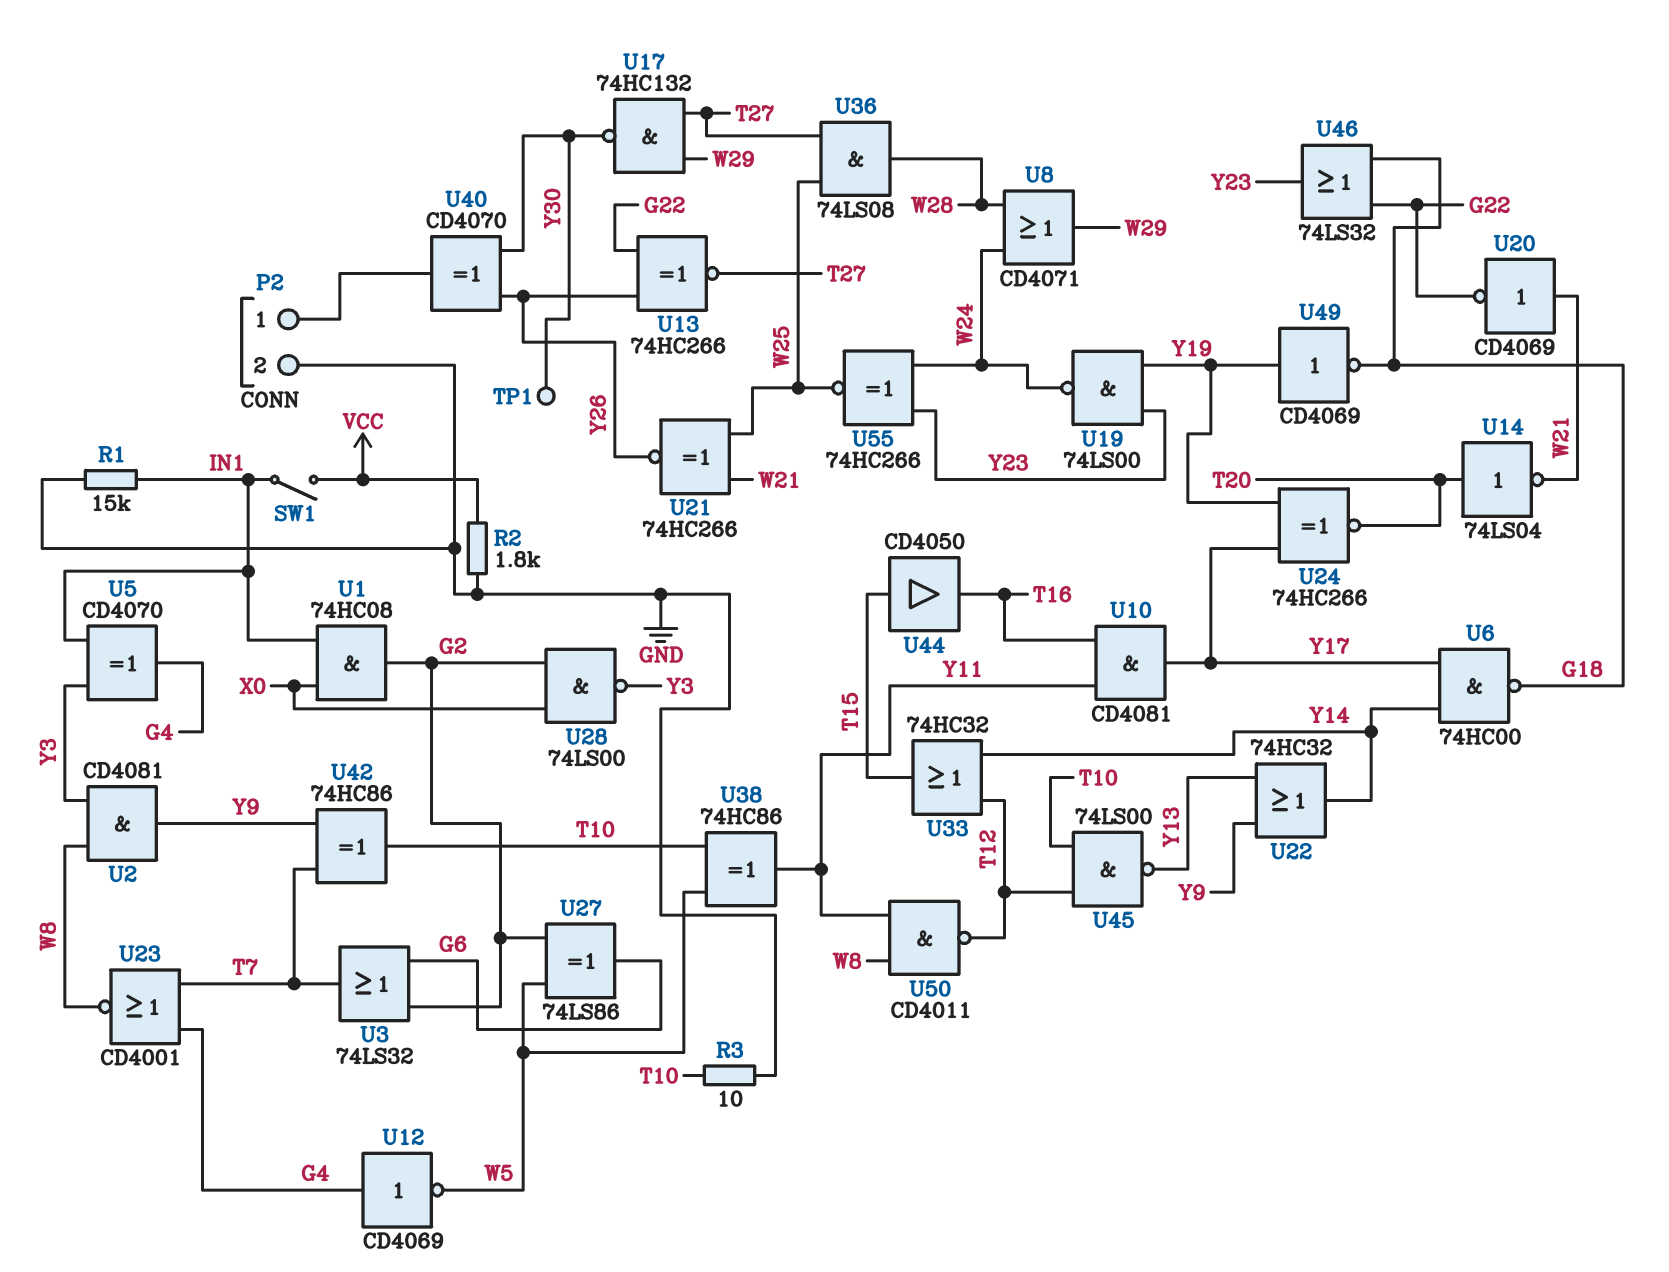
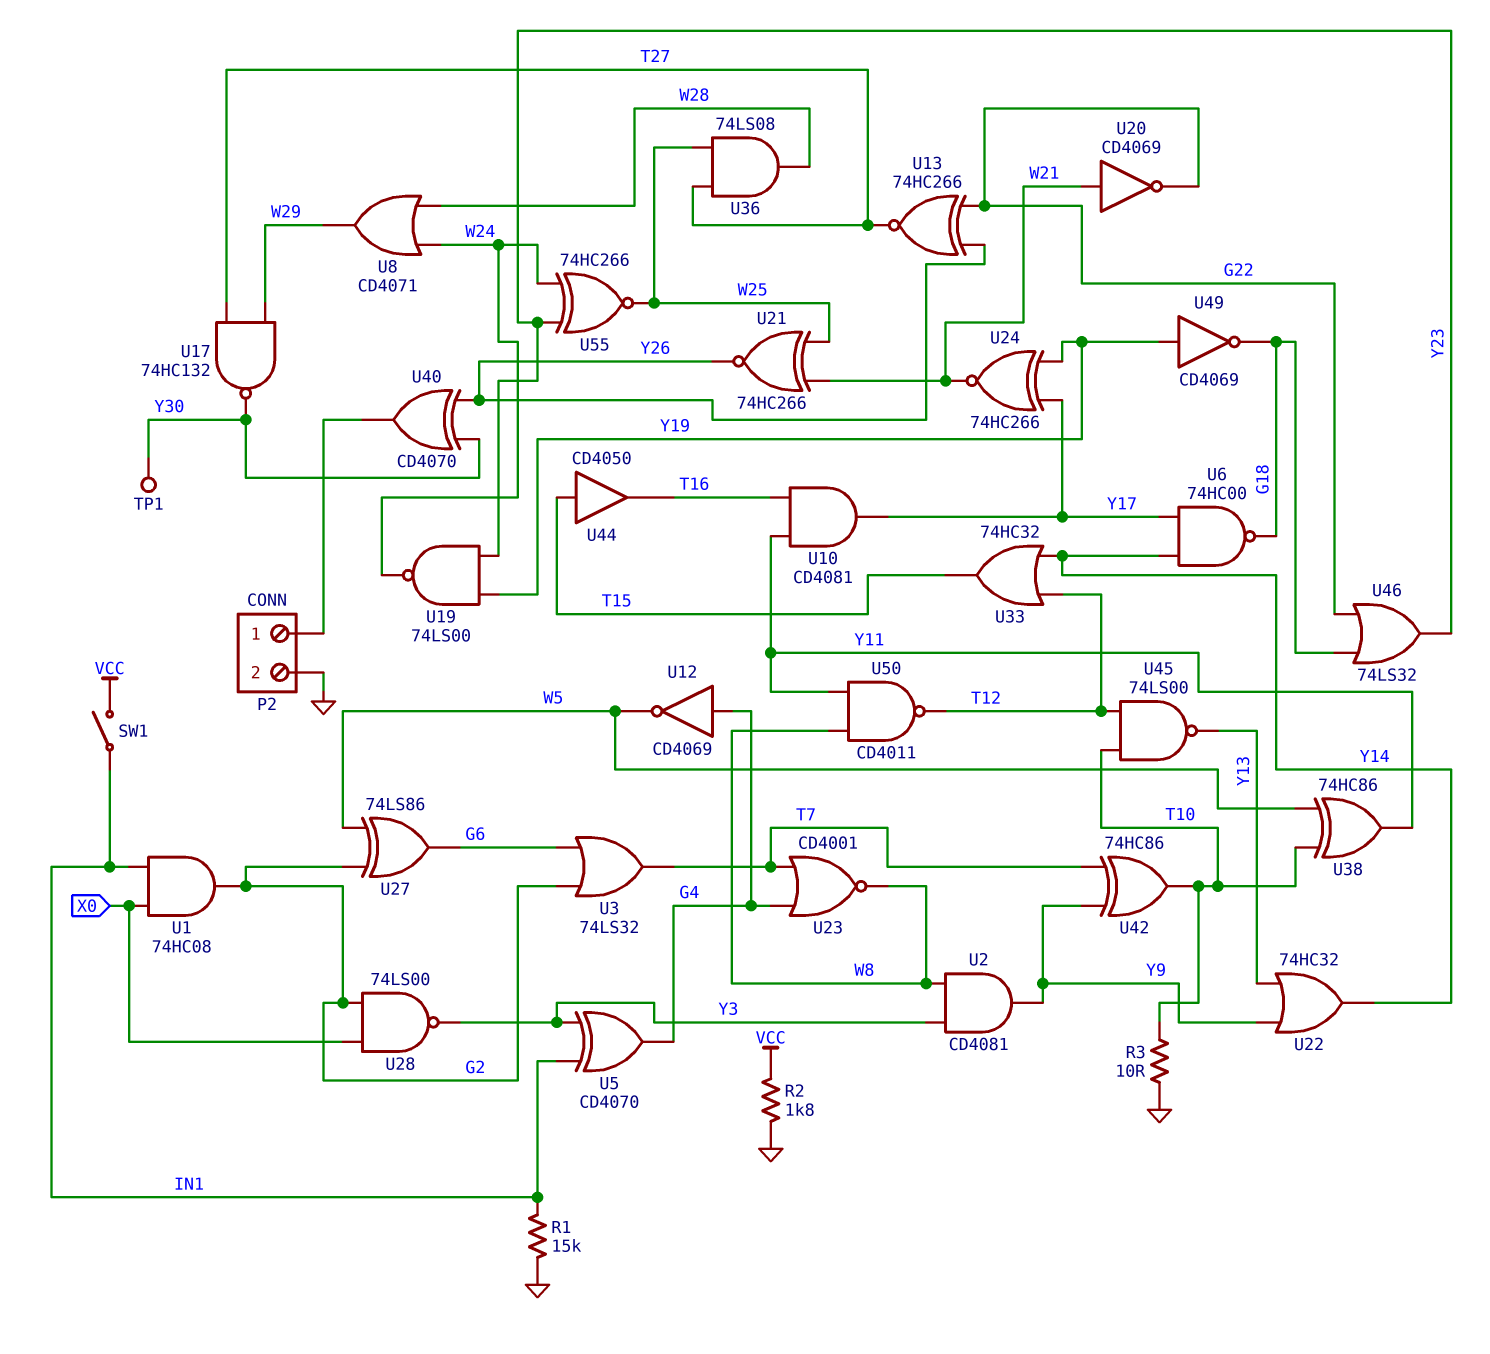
U14: NOT 74LS04 (in T20, out W21) -> none
U24: XNOR 74HC266 (in Y17, in Y19, out T20) -> XNOR 74HC266 (in Y17, in Y19, out W21)

